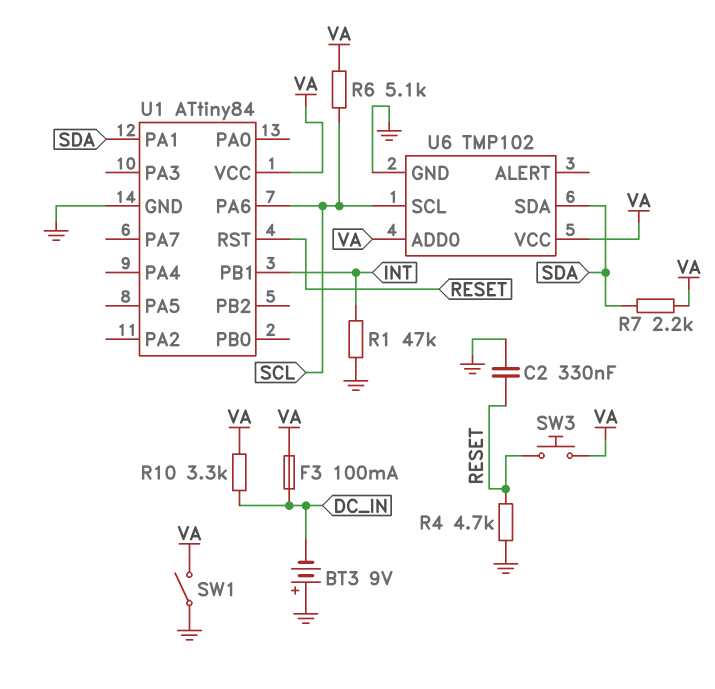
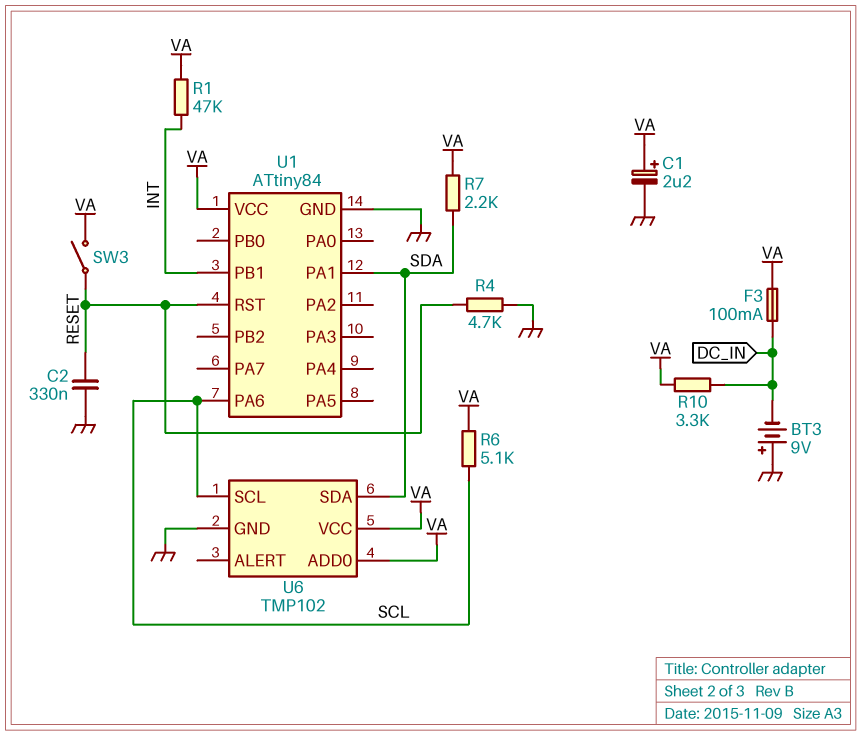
C1: none -> 2.2uF (plus VA, minus GND)
R1: 47k (GND, INT) -> 47k (INT, VA)
SW1: switch (GND, VA) -> none
SW3: button (RESET, VA) -> switch (RESET, VA)

